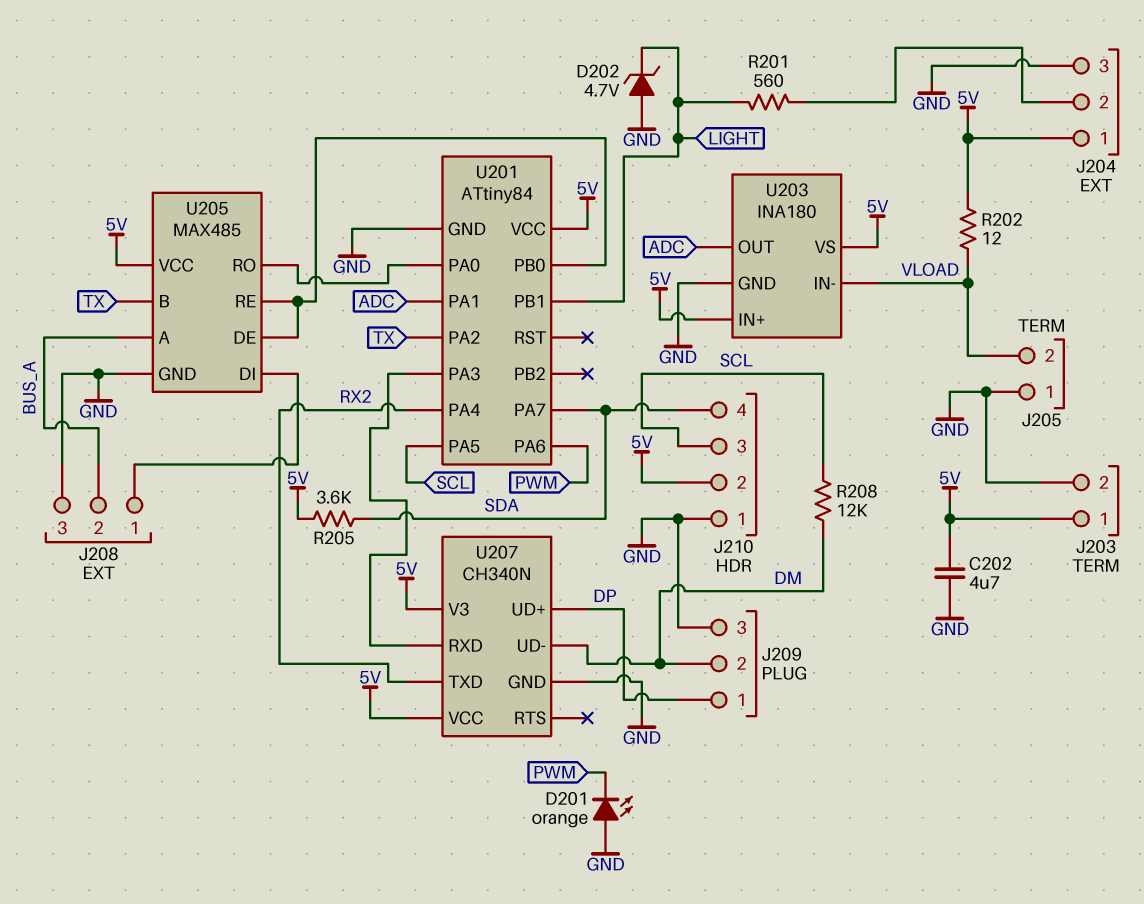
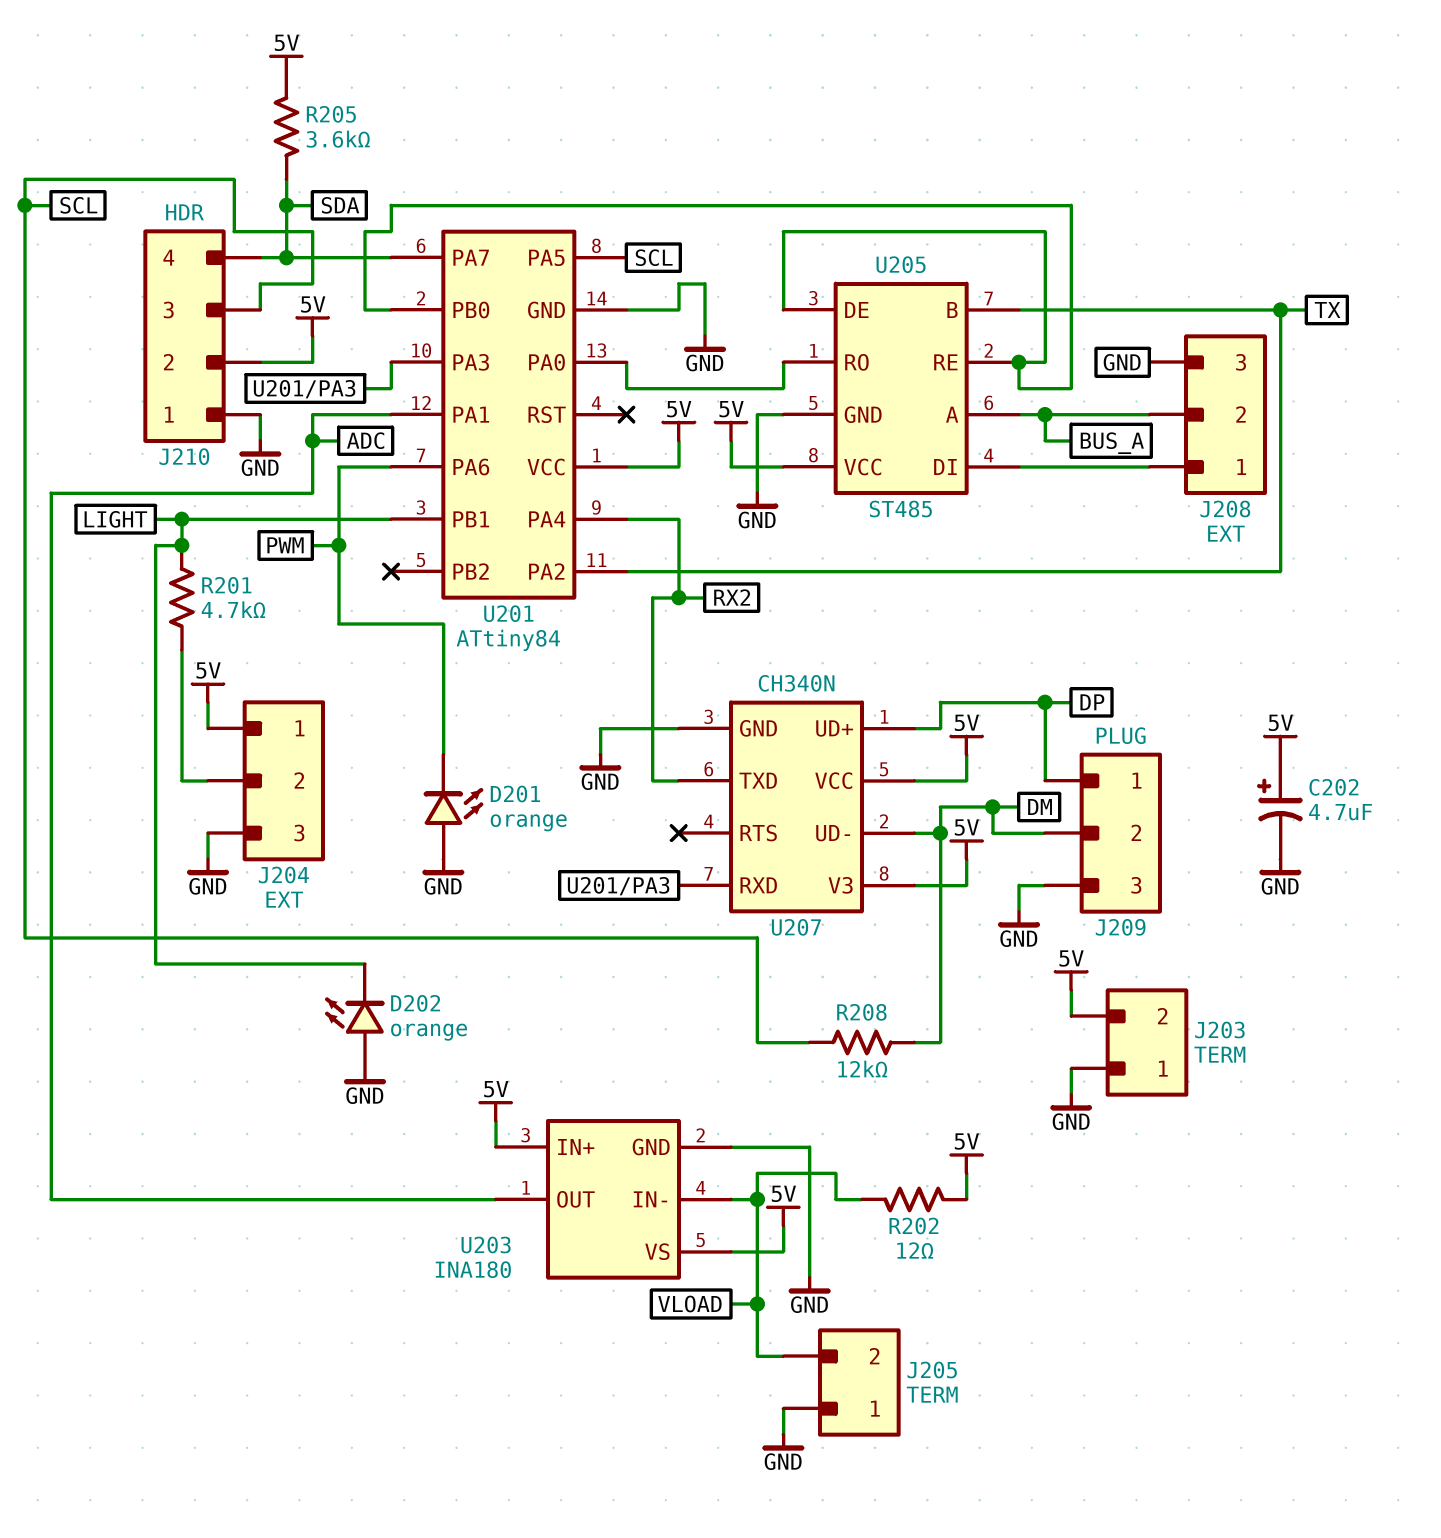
C202: 4.7uF (5V, GND) -> 4.7uF (plus 5V, minus GND)
D202: zener 4.7V (A GND, K LIGHT) -> LED orange (A GND, K LIGHT)
J203 pin 1: 5V -> GND
J203 pin 2: GND -> 5V
R201: 560 (J204/2, LIGHT) -> 4.7k (J204/2, LIGHT)
U205: MAX485 -> ST485

